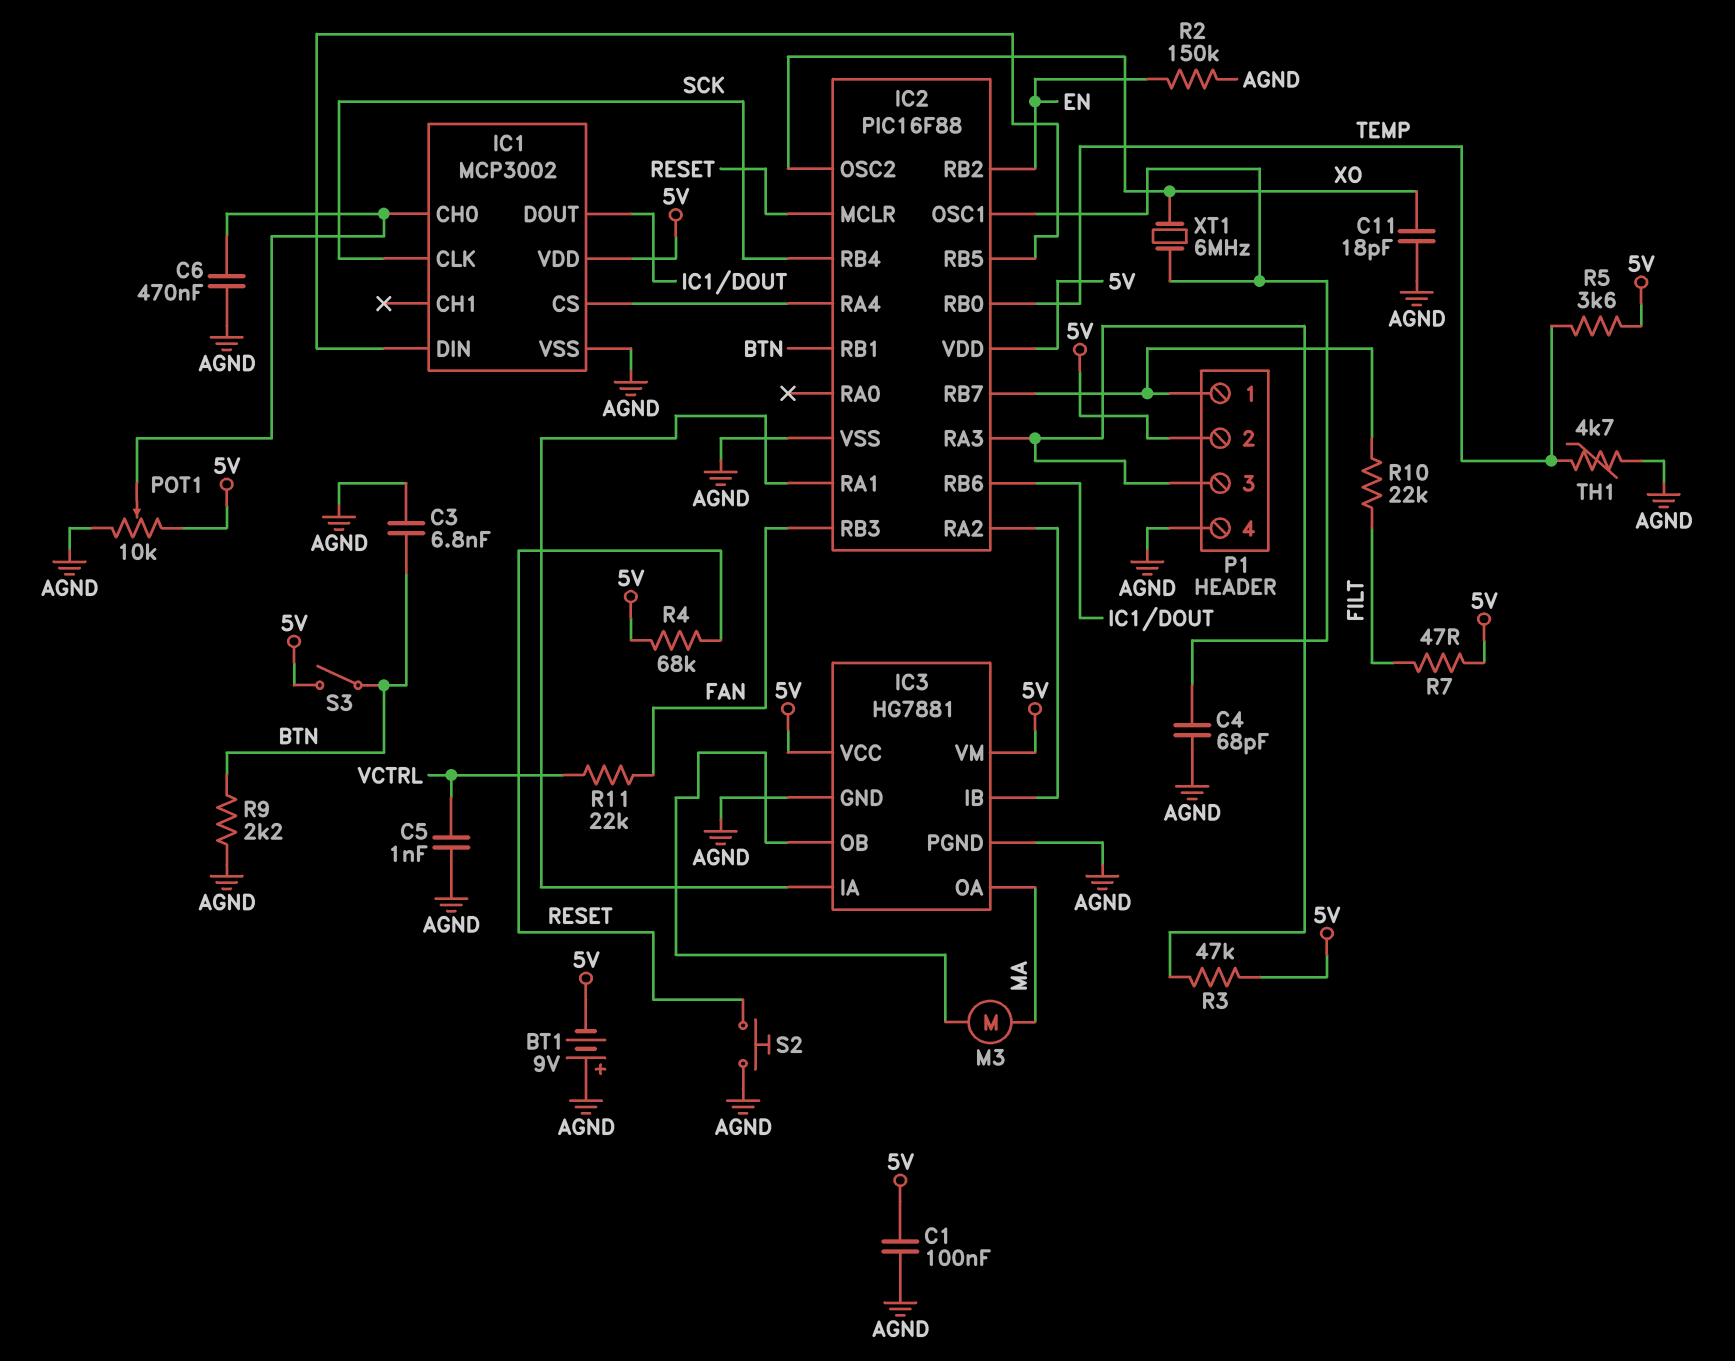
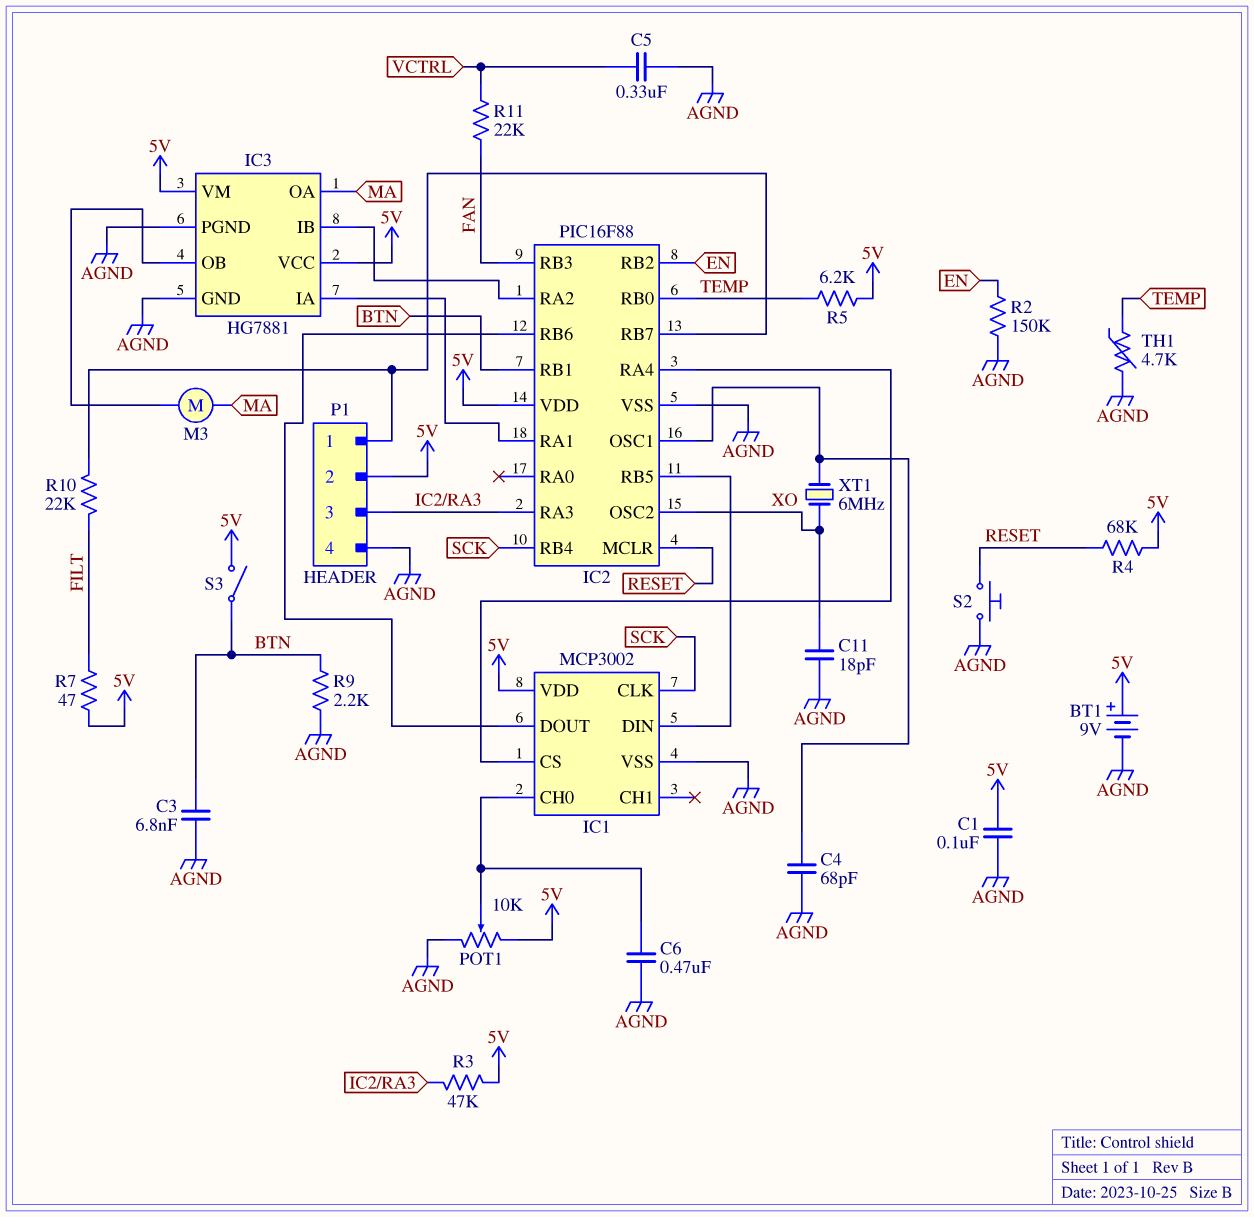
BT1: 9V (plus AGND, minus 5V) -> 9V (plus 5V, minus AGND)
C5: 1nF (AGND, VCTRL) -> 330nF (AGND, VCTRL)
R5: 3.6k (5V, TEMP) -> 6.2k (5V, TEMP)

